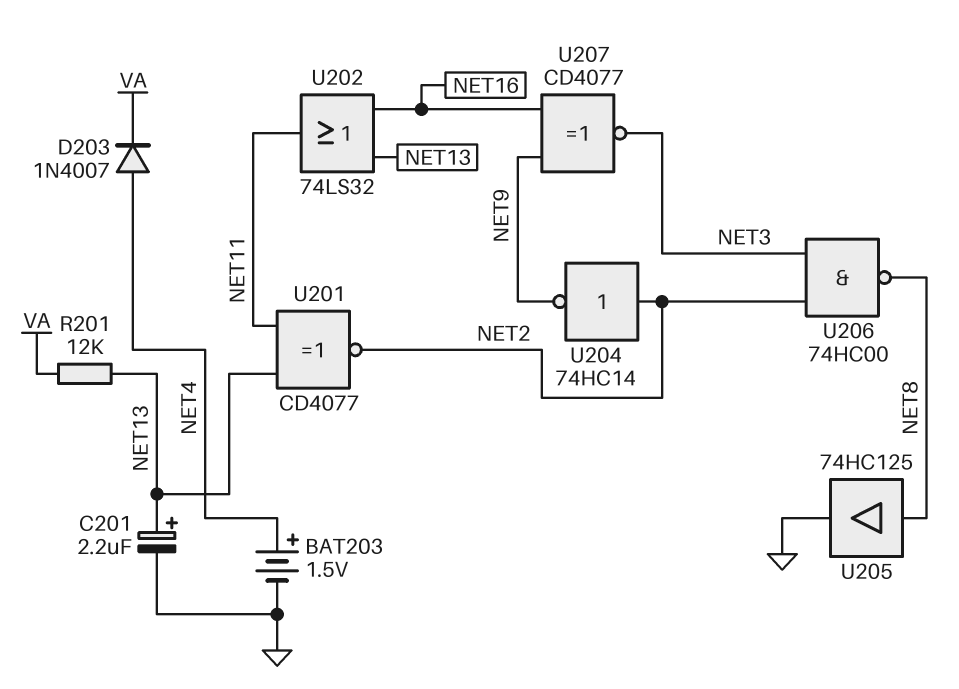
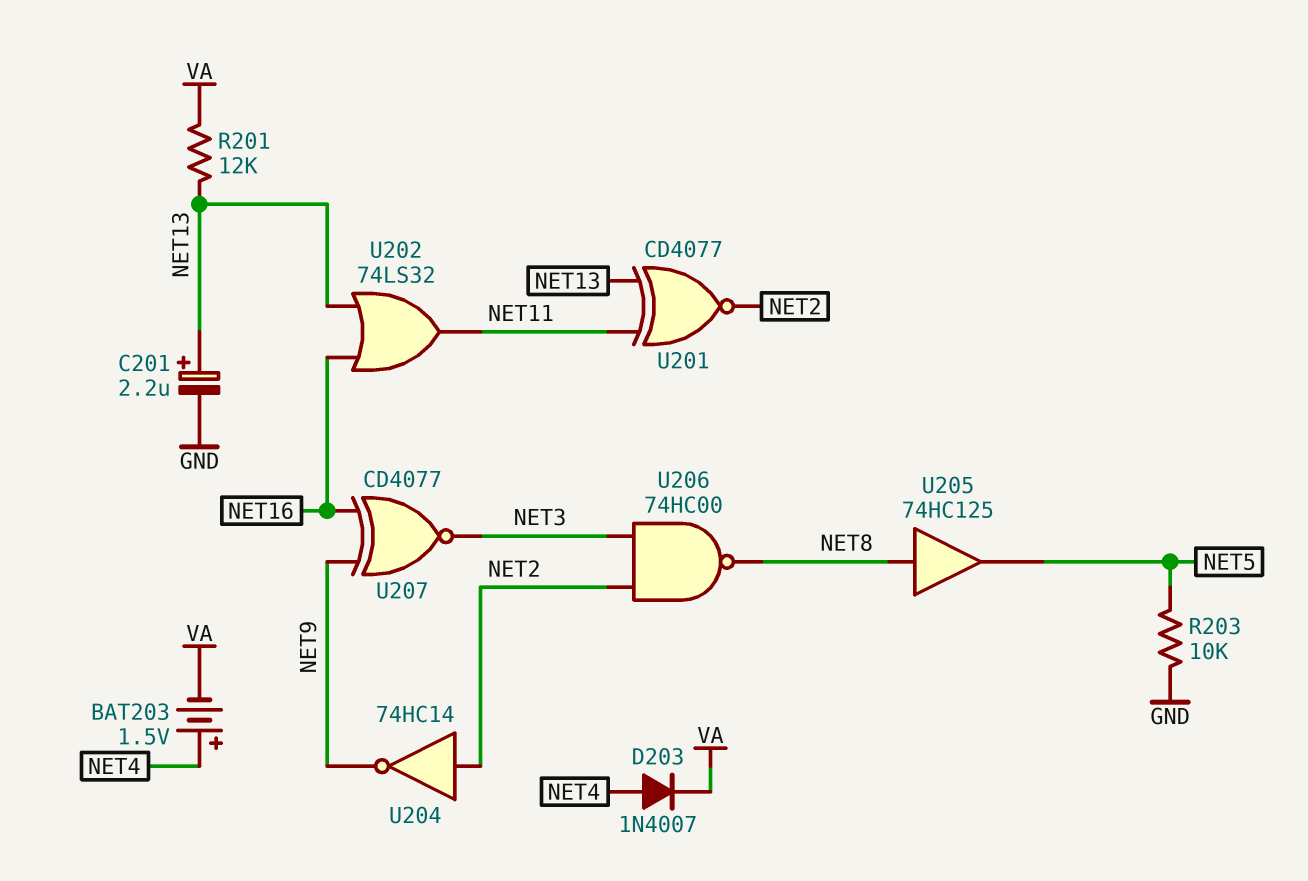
BAT203: 1.5V (plus NET4, minus GND) -> 1.5V (plus NET4, minus VA)
R203: none -> 10k (GND, NET5)
U205: buffer 74HC125 (in NET8, out GND) -> buffer 74HC125 (in NET8, out NET5)

